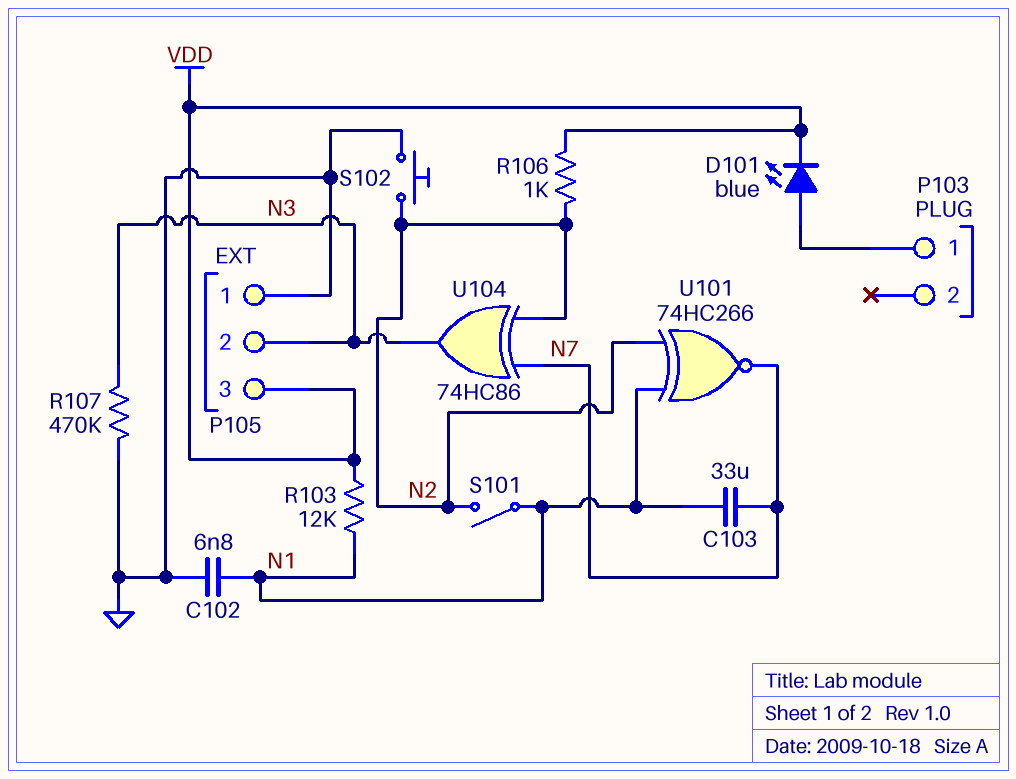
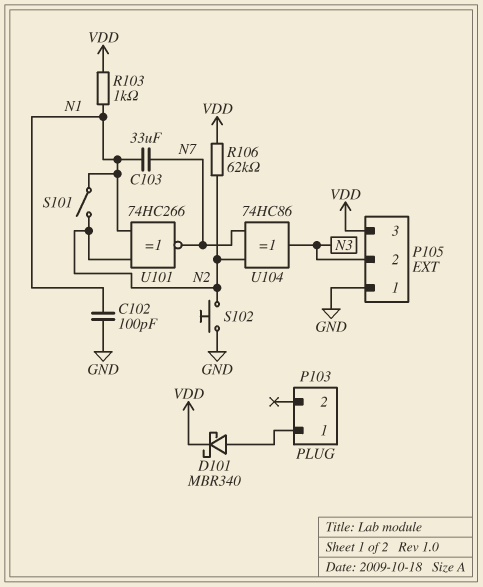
C102: 6.8nF (GND, N1) -> 100pF (GND, N1)
D101: LED blue (A P103/1, K VDD) -> schottky MBR340 (A P103/1, K VDD)
R103: 12k (N1, VDD) -> 1k (N1, VDD)
R106: 1k (N2, VDD) -> 62k (N2, VDD)
R107: 470k (GND, N3) -> none

